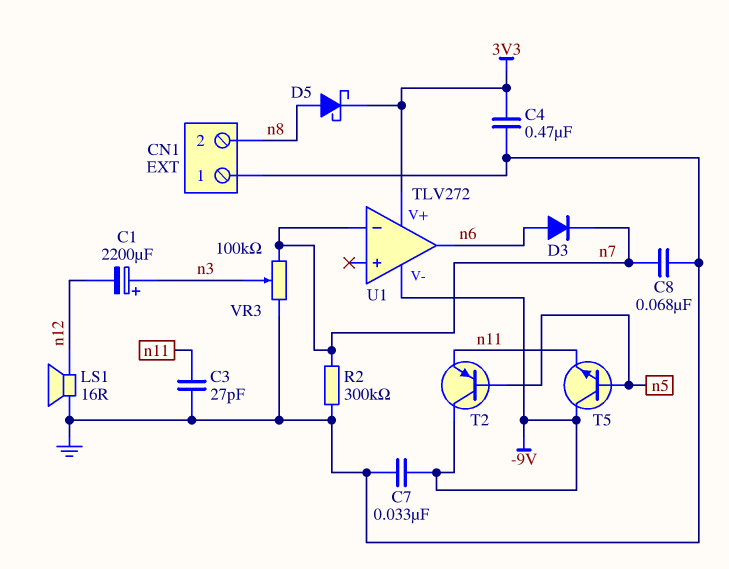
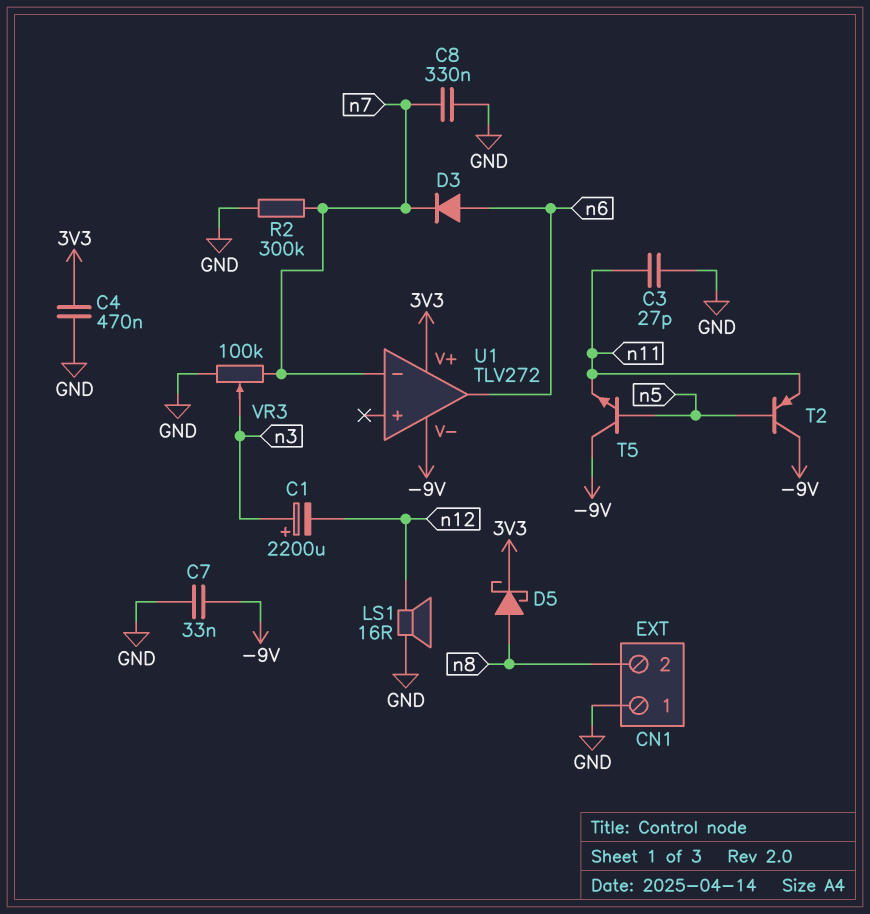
C8: 68nF (GND, n7) -> 330nF (GND, n7)

